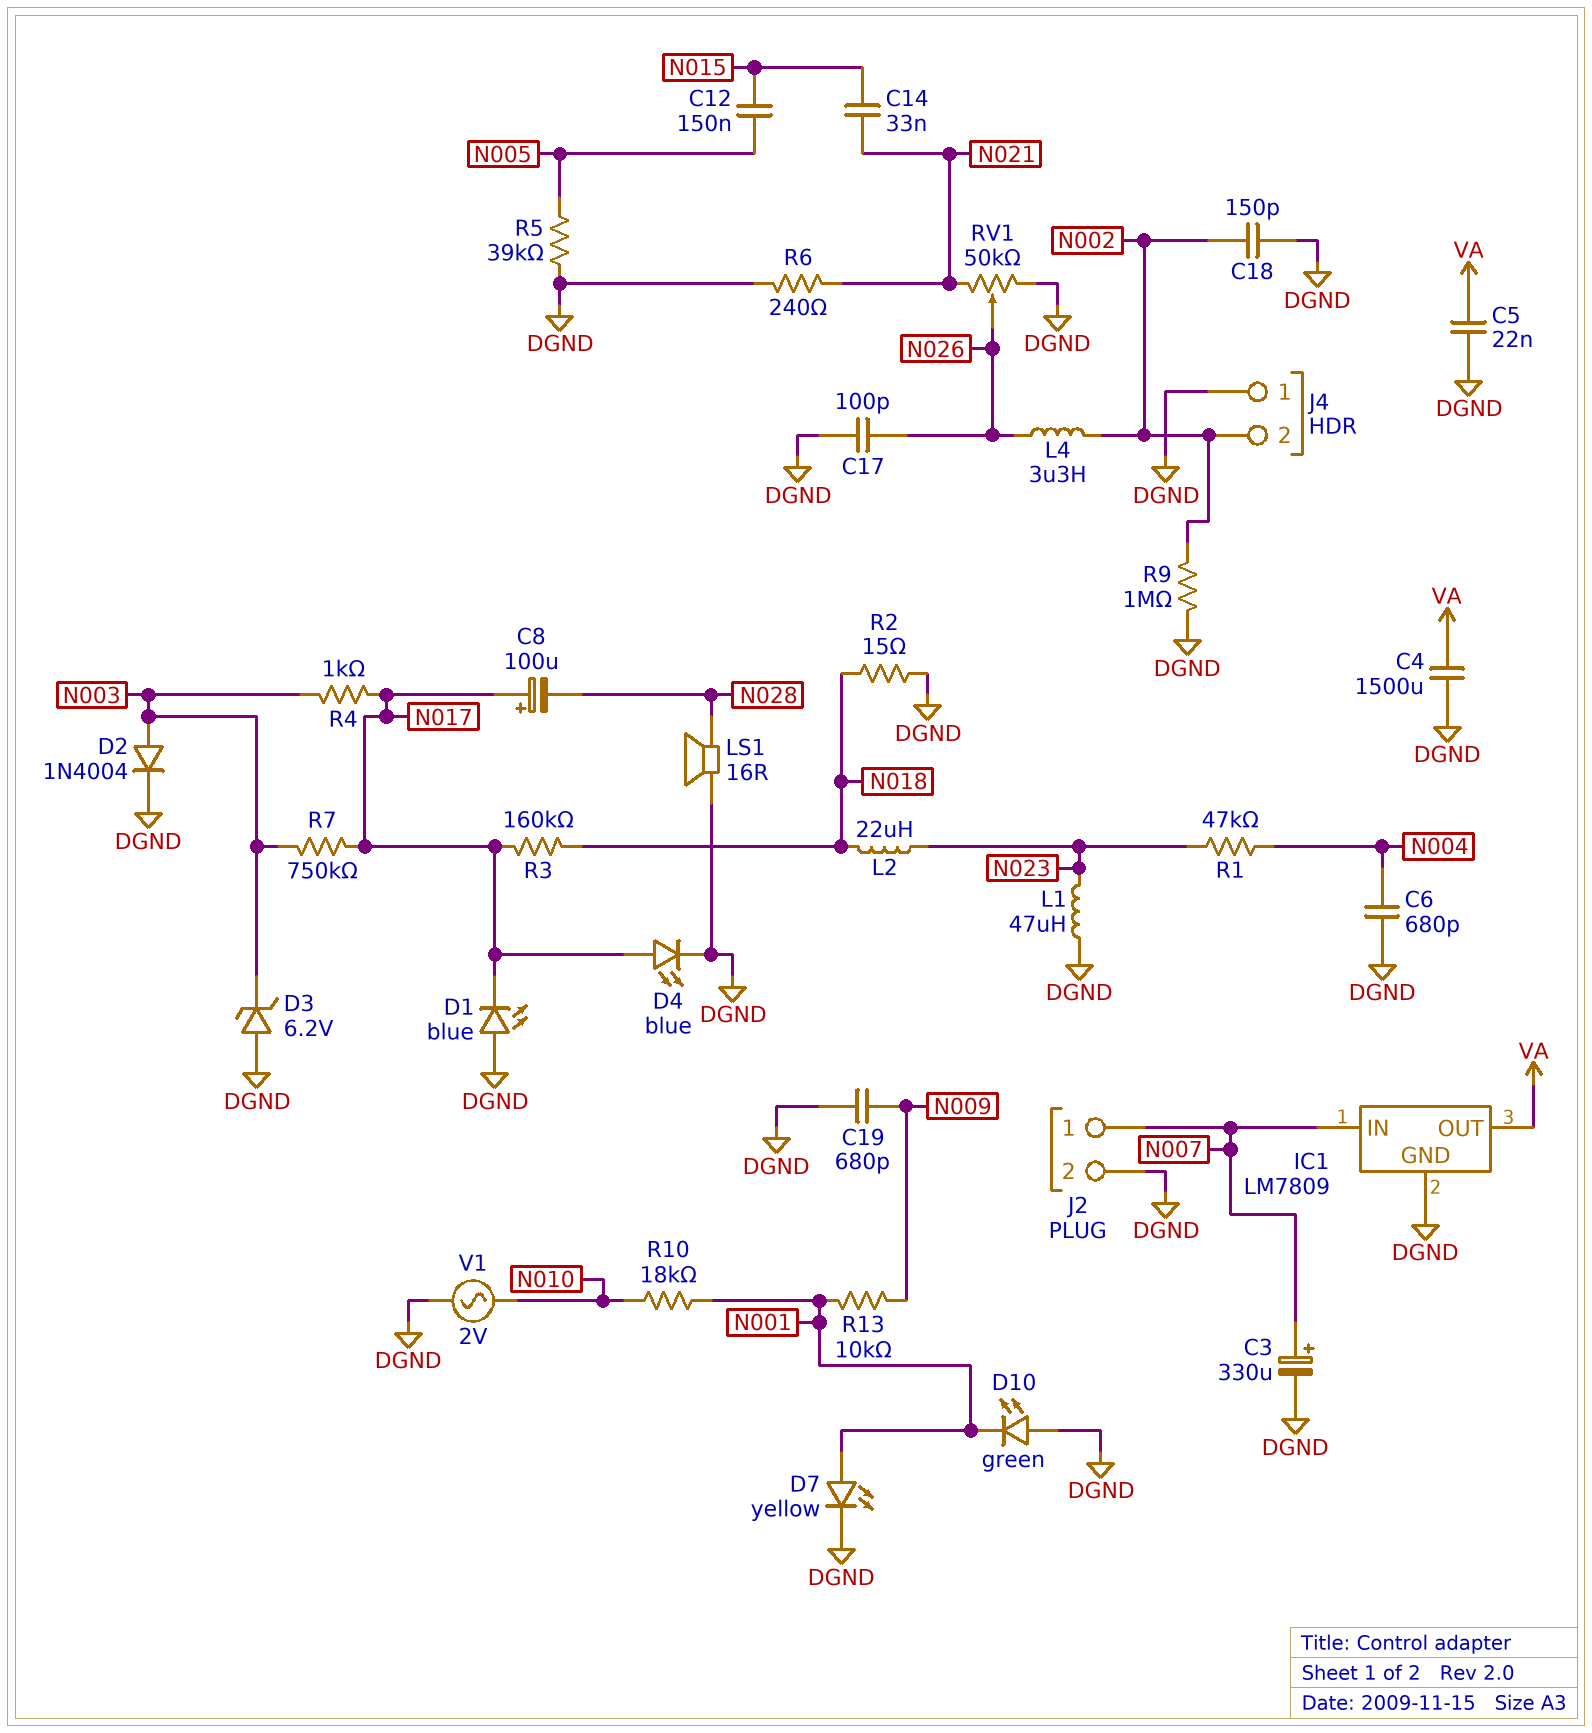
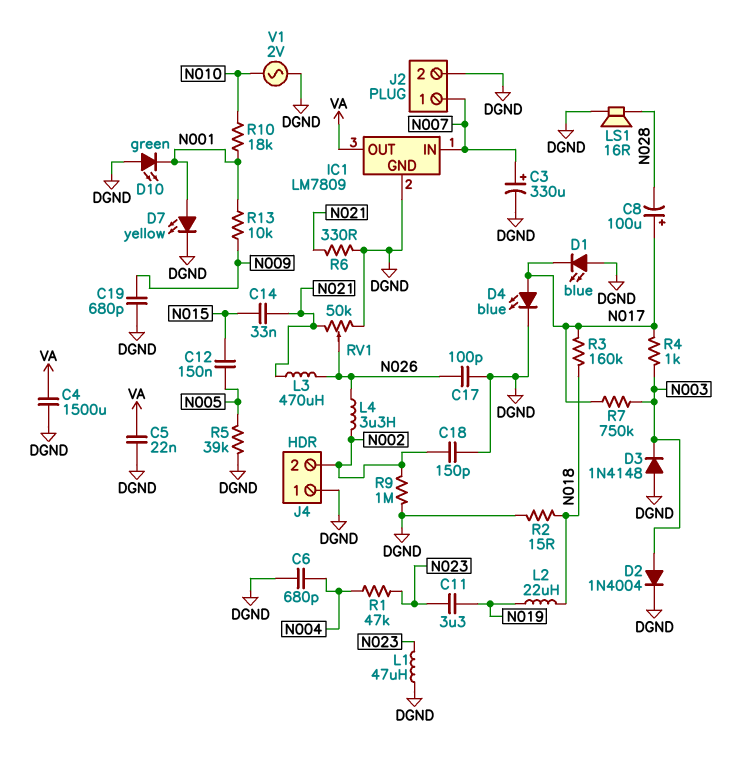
C11: none -> 3.3uF (N019, N023)
D3: zener 6.2V (A DGND, K N003) -> diode 1N4148 (A DGND, K N003)
L2: 22uH (N018, N023) -> 22uH (N018, N019)
L3: none -> 470uH (N021, N026)
R6: 240 (DGND, N021) -> 330 (DGND, N021)

